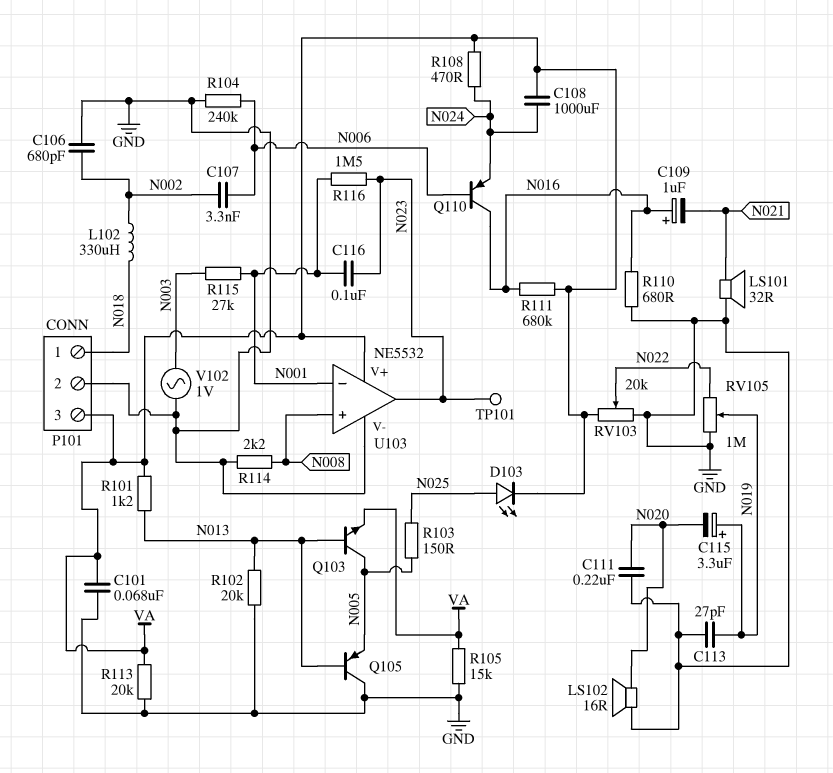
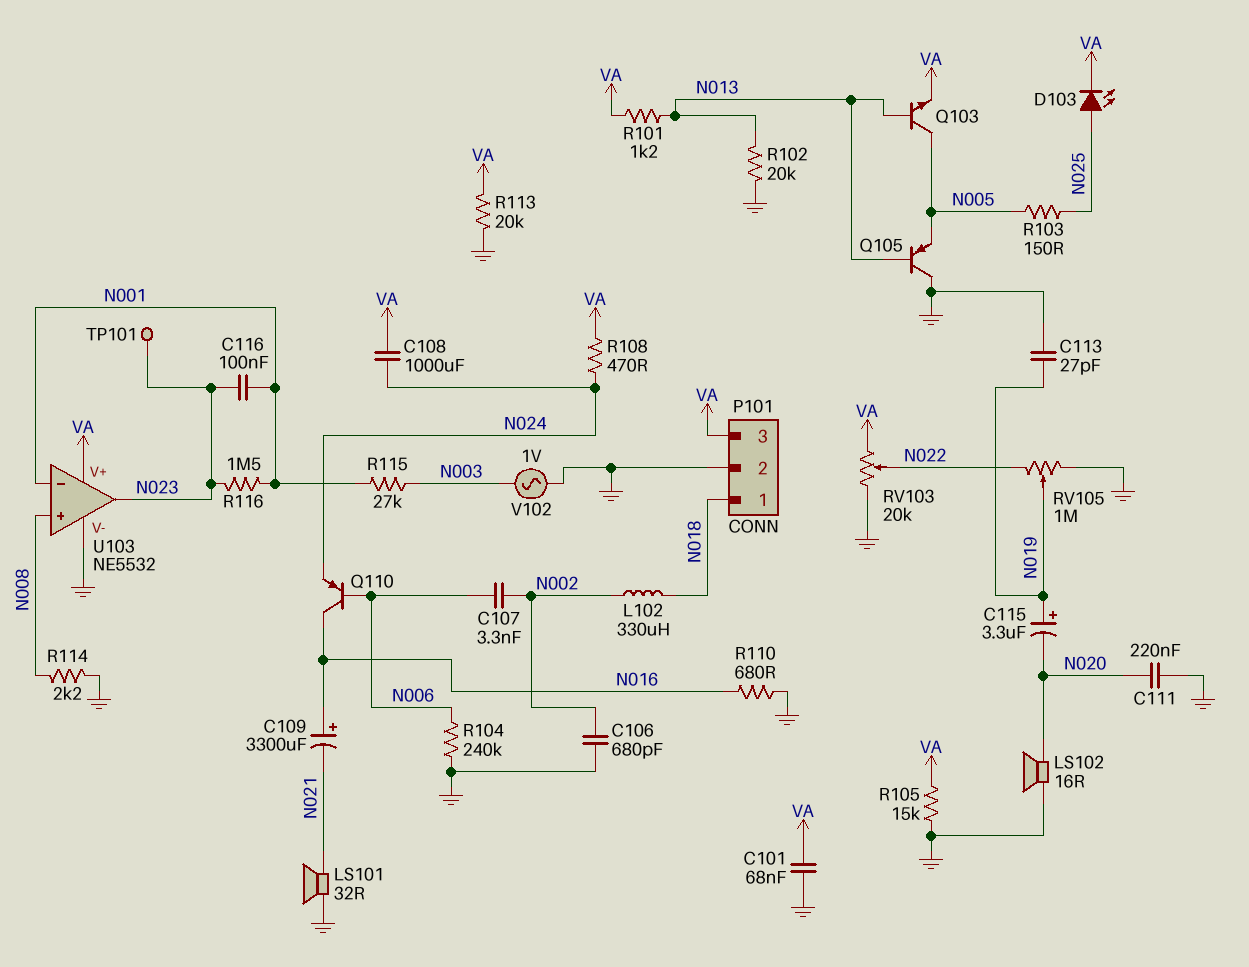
C109: 1uF (plus N016, minus N021) -> 3300uF (plus N016, minus N021)
R111: 680k (N016, VA) -> none

